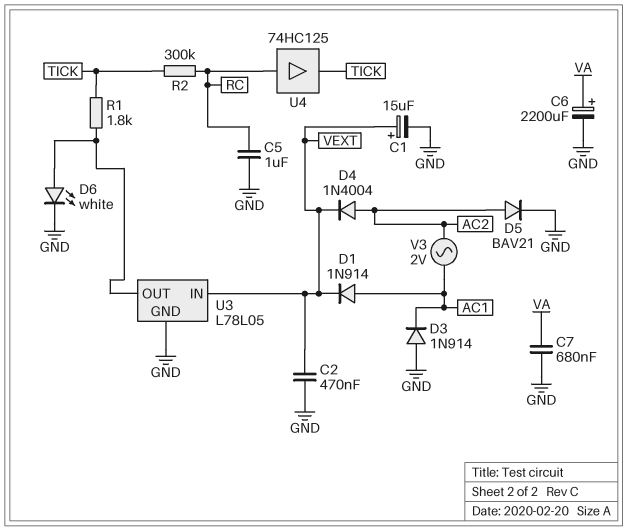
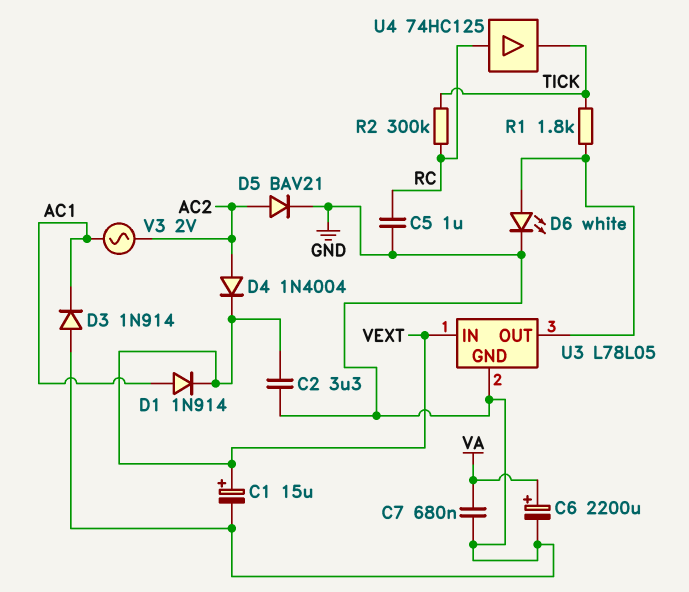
C2: 470nF (GND, VEXT) -> 3.3uF (GND, VEXT)

